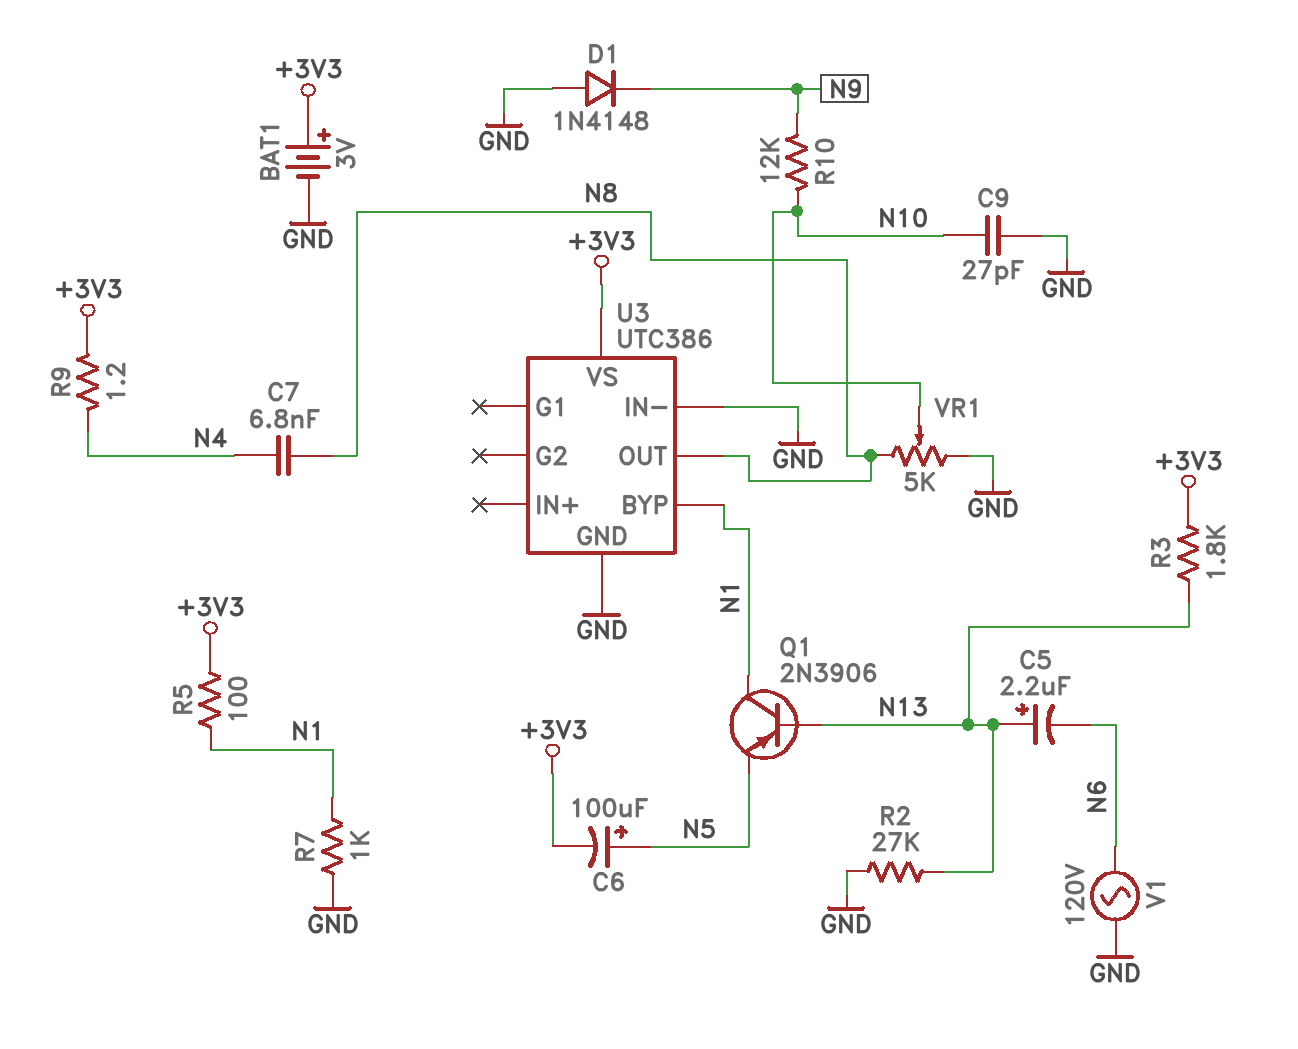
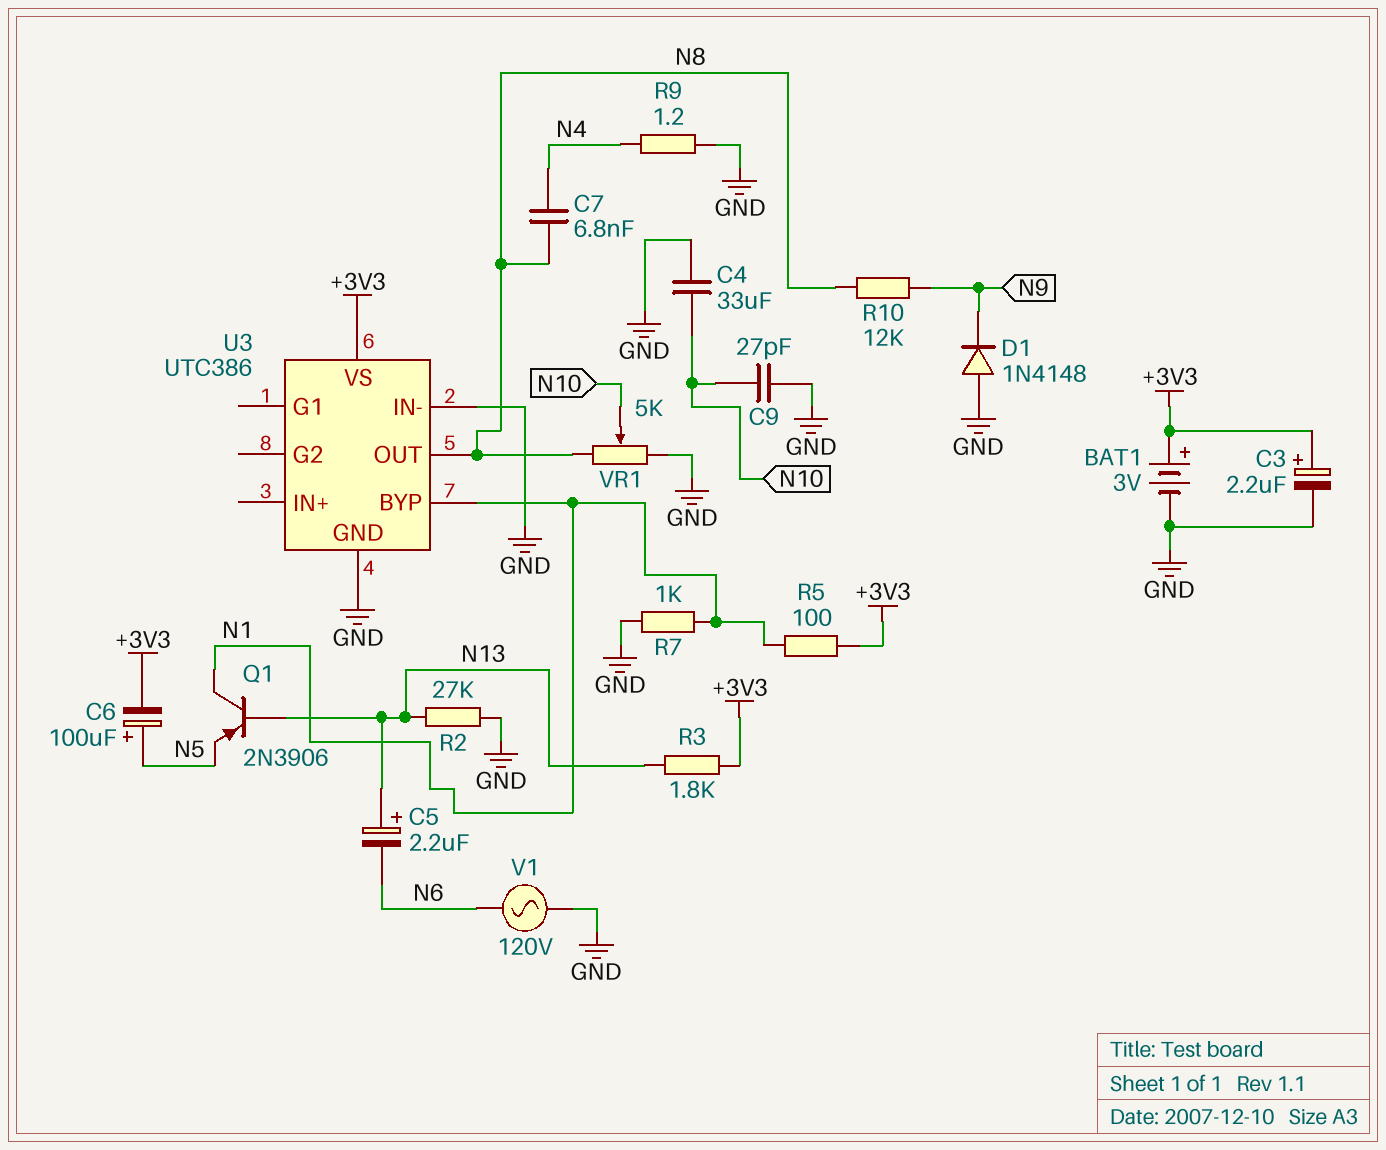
C3: none -> 2.2uF (plus +3V3, minus GND)
C4: none -> 33uF (GND, N10)
R9: 1.2 (+3V3, N4) -> 1.2 (GND, N4)
R10: 12k (N9, N10) -> 12k (N8, N9)

